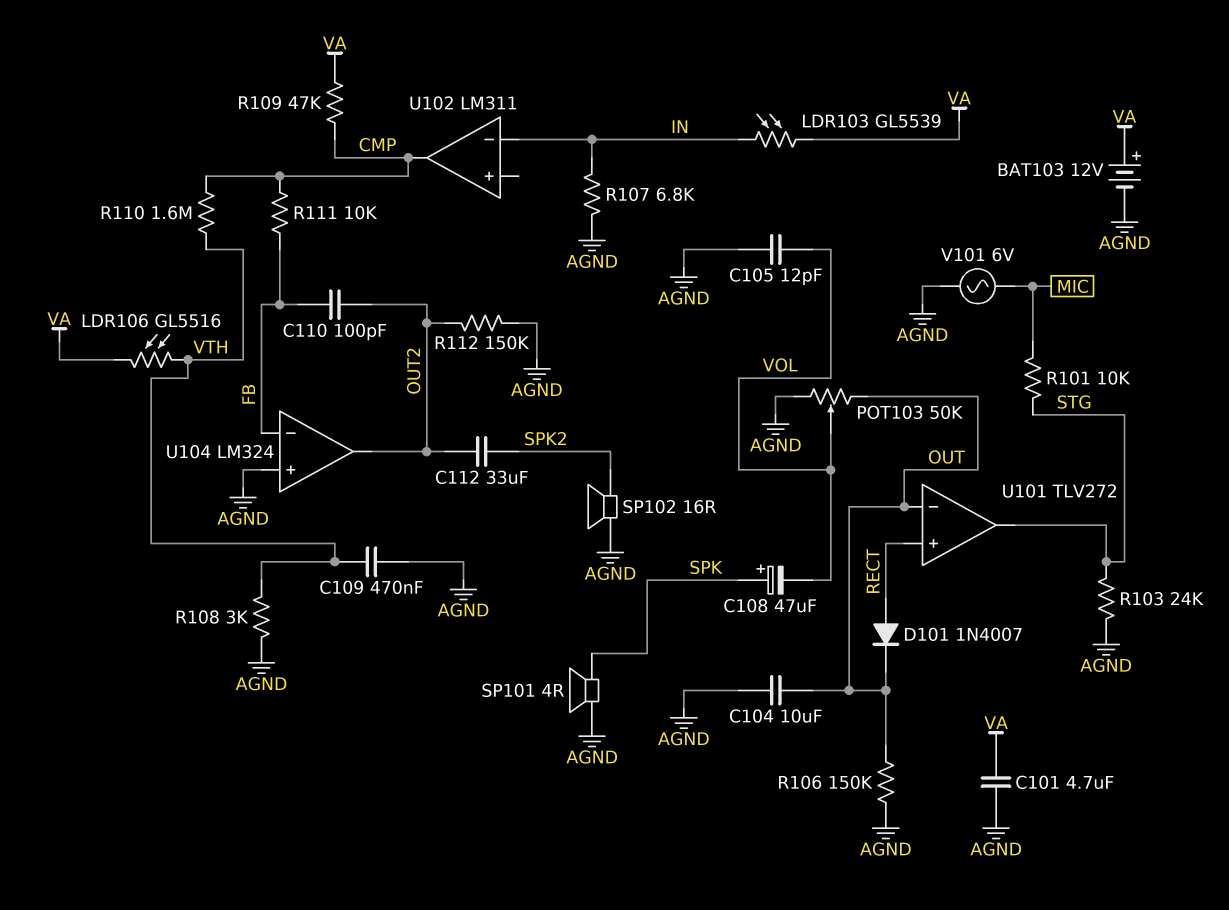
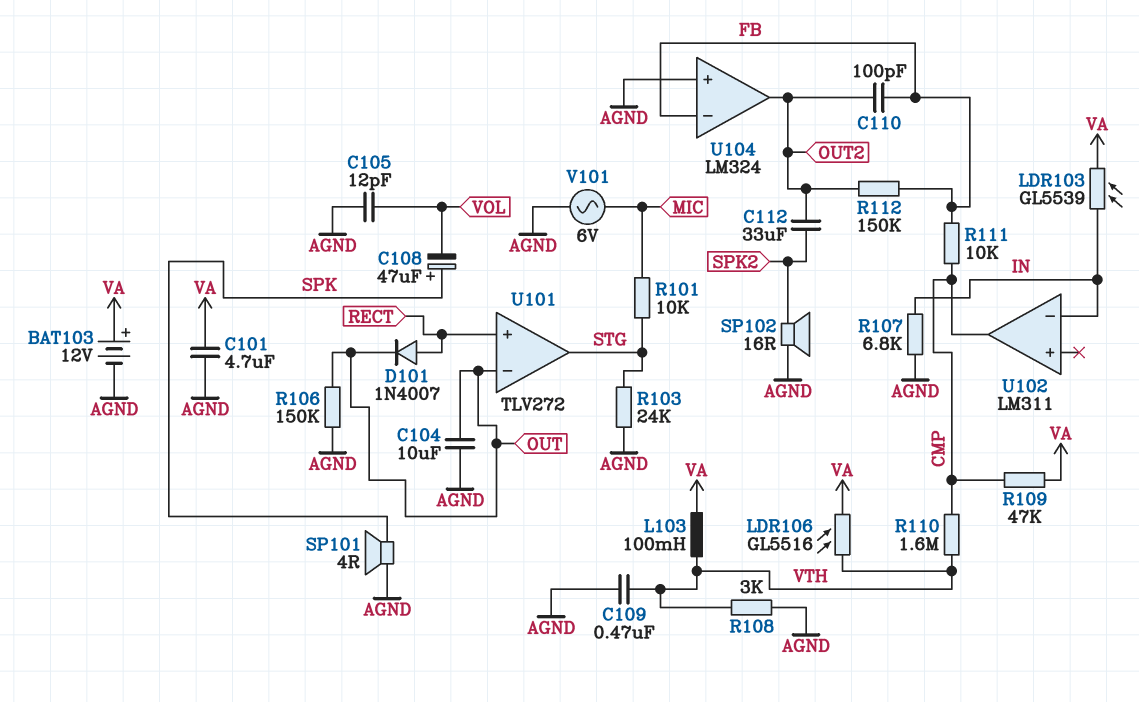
L103: none -> 100mH (VA, VTH)
POT103: 50k (AGND, OUT, wiper VOL) -> none
R112: 150k (AGND, OUT2) -> 150k (FB, OUT2)

